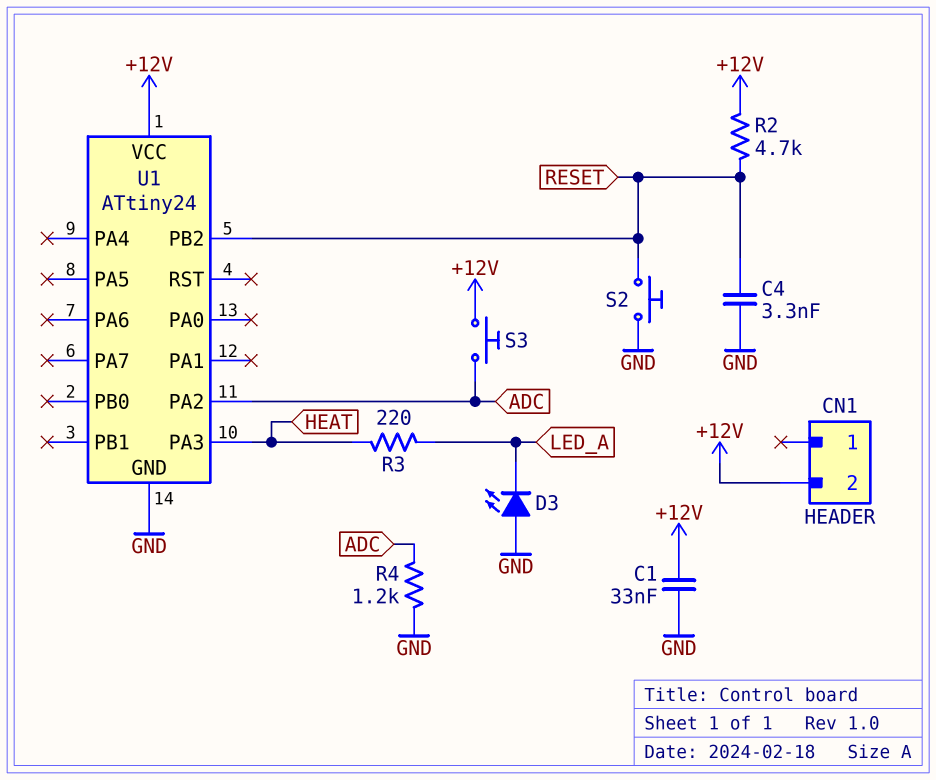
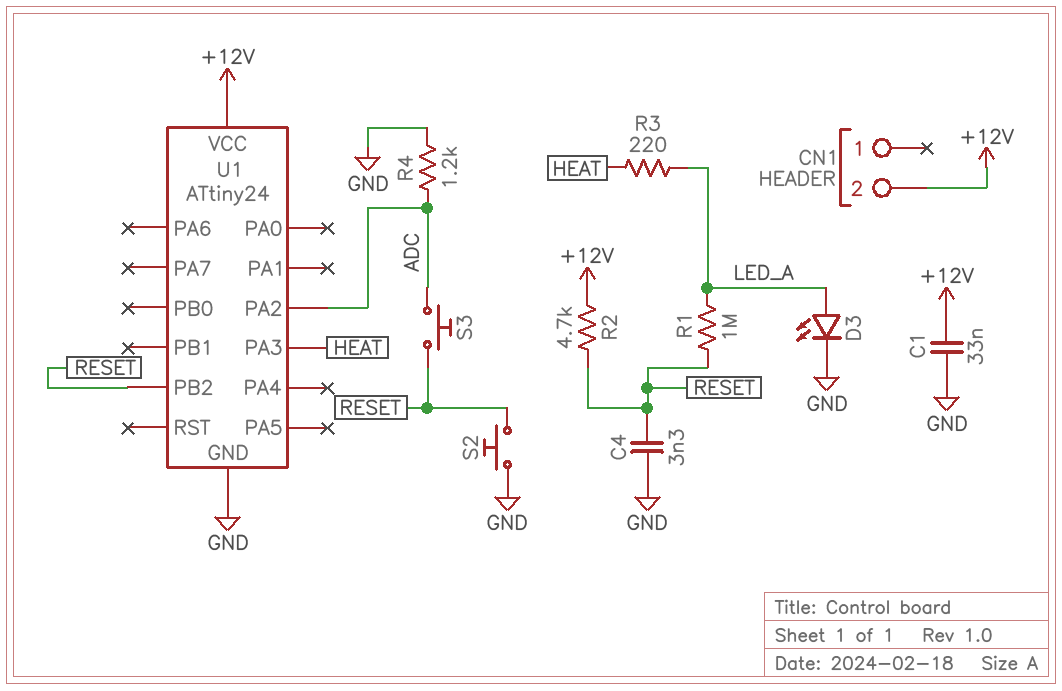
D3: LED (A GND, K LED_A) -> LED (A LED_A, K GND)
R1: none -> 1M (LED_A, RESET)
S3: button (+12V, ADC) -> button (ADC, RESET)

